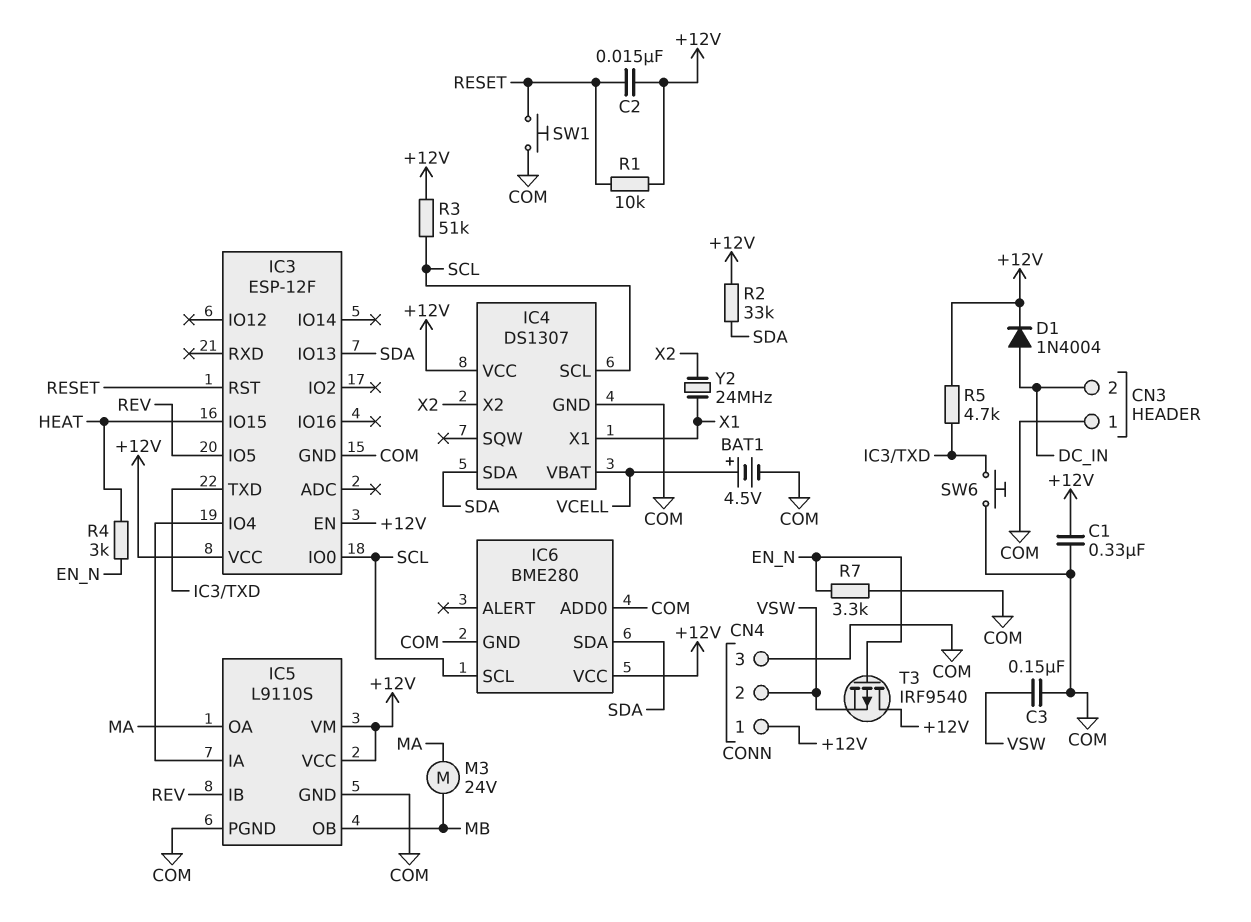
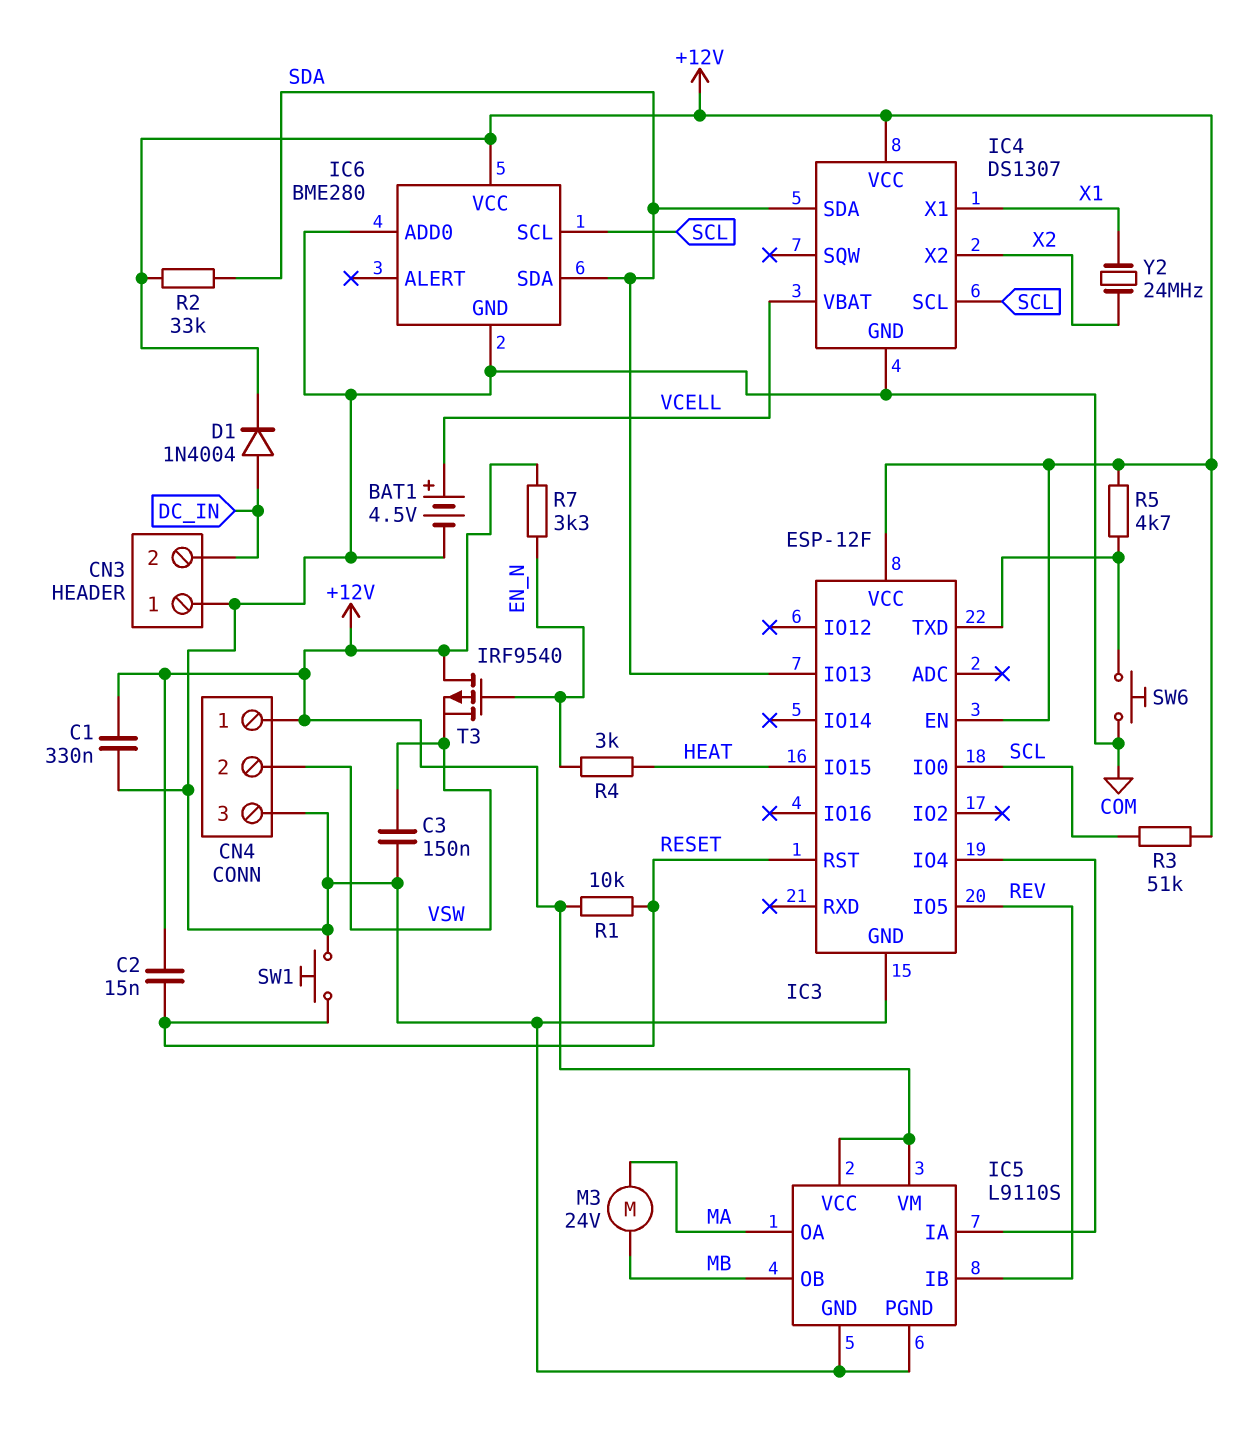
R7: 3.3k (COM, EN_N) -> 3.3k (+12V, EN_N)

